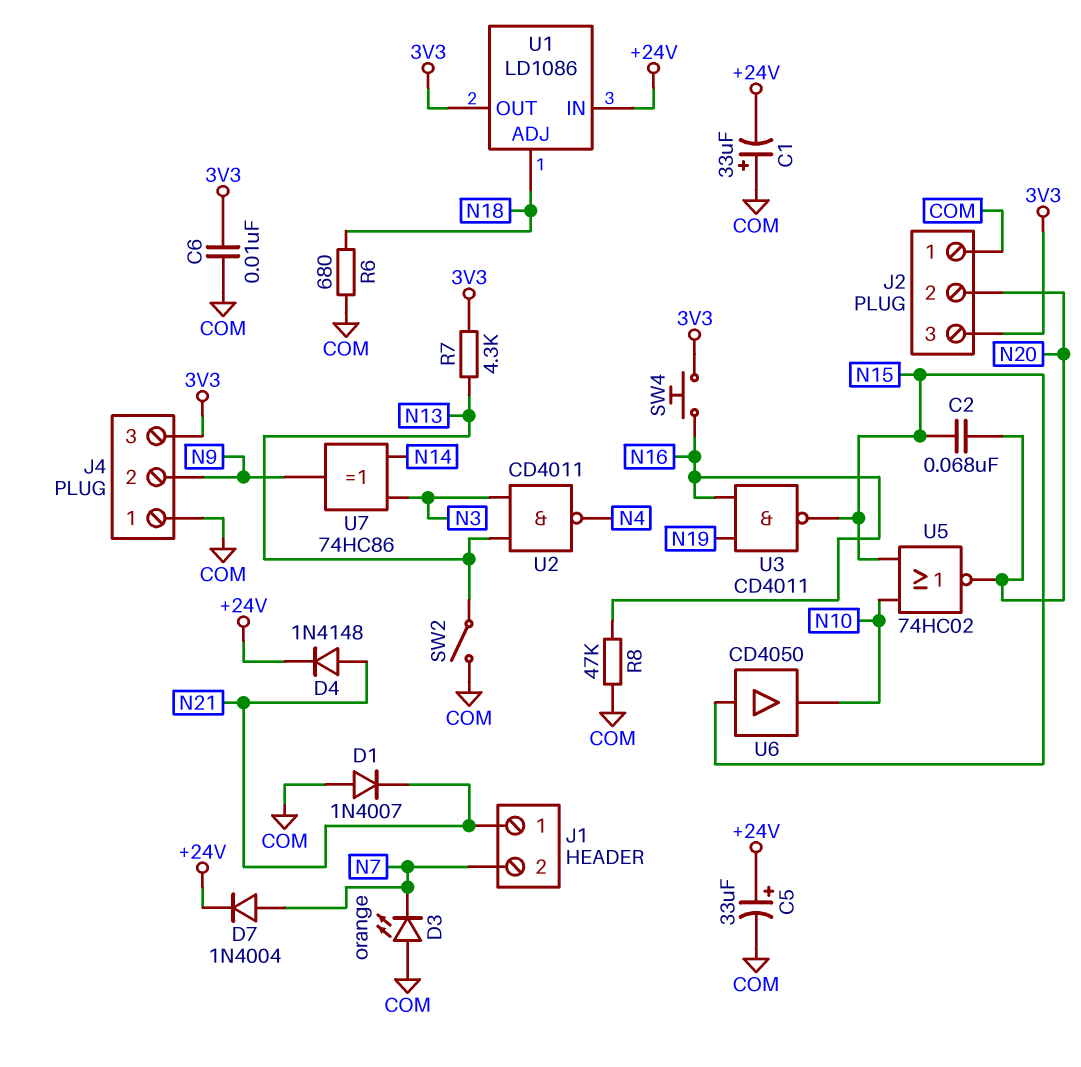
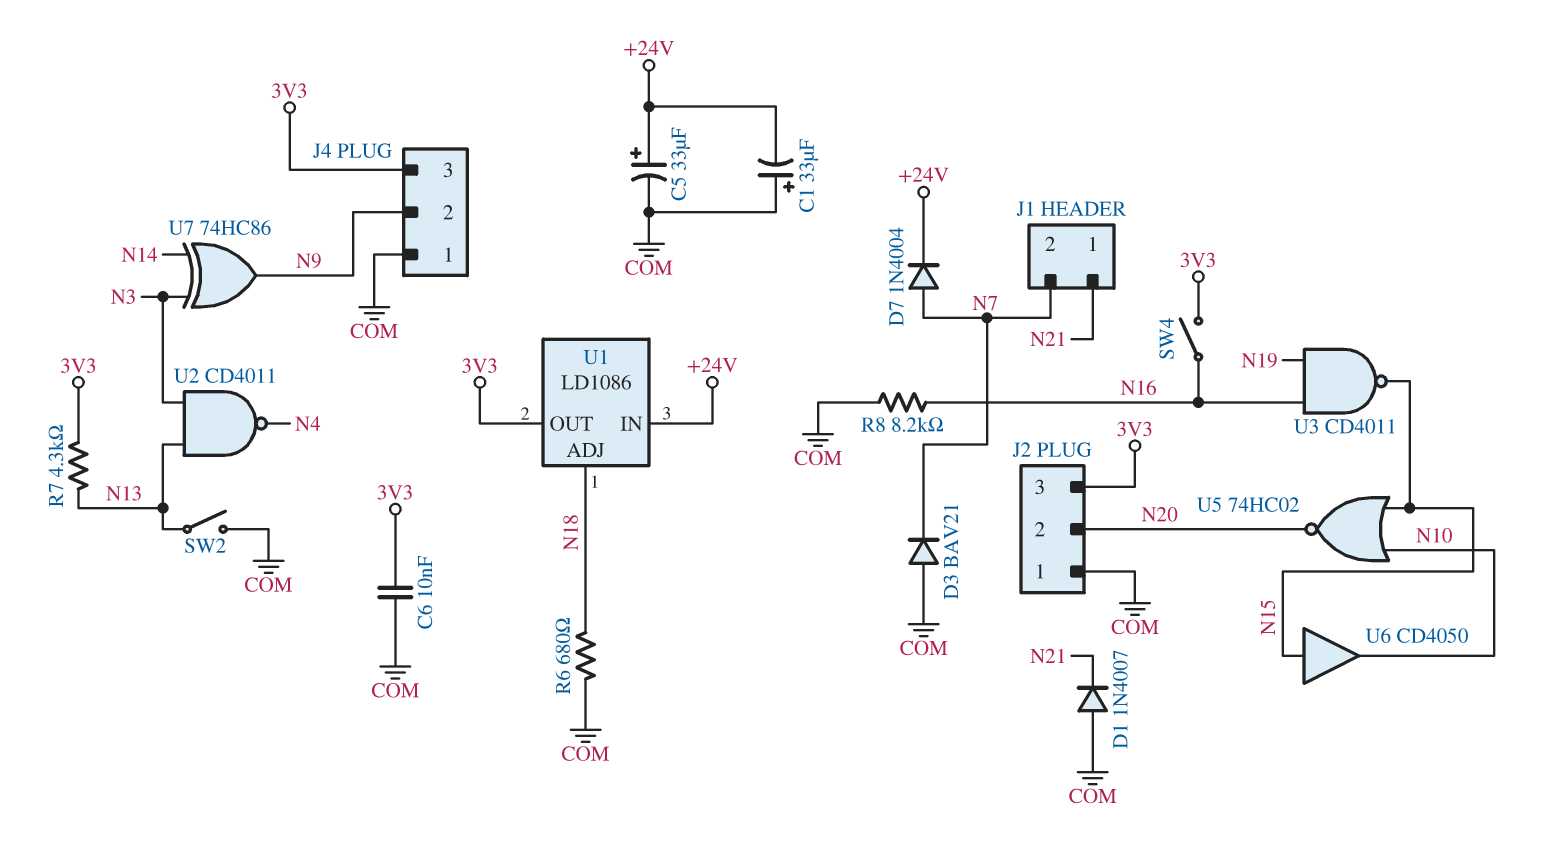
C2: 68nF (N15, N20) -> none
D3: LED orange (A COM, K N7) -> diode BAV21 (A COM, K N7)
D4: diode 1N4148 (A N21, K +24V) -> none
R8: 47k (COM, N16) -> 8.2k (COM, N16)
SW4: button (3V3, N16) -> switch (3V3, N16)

